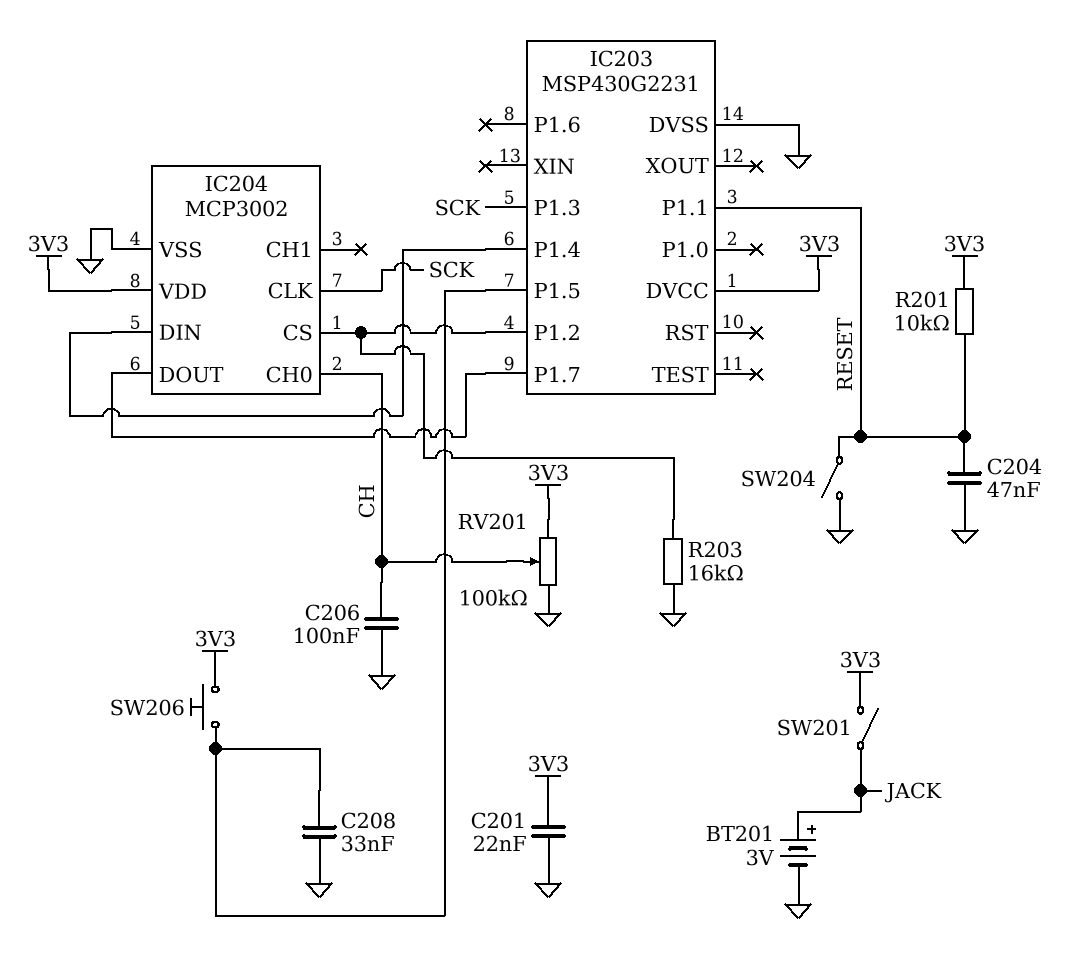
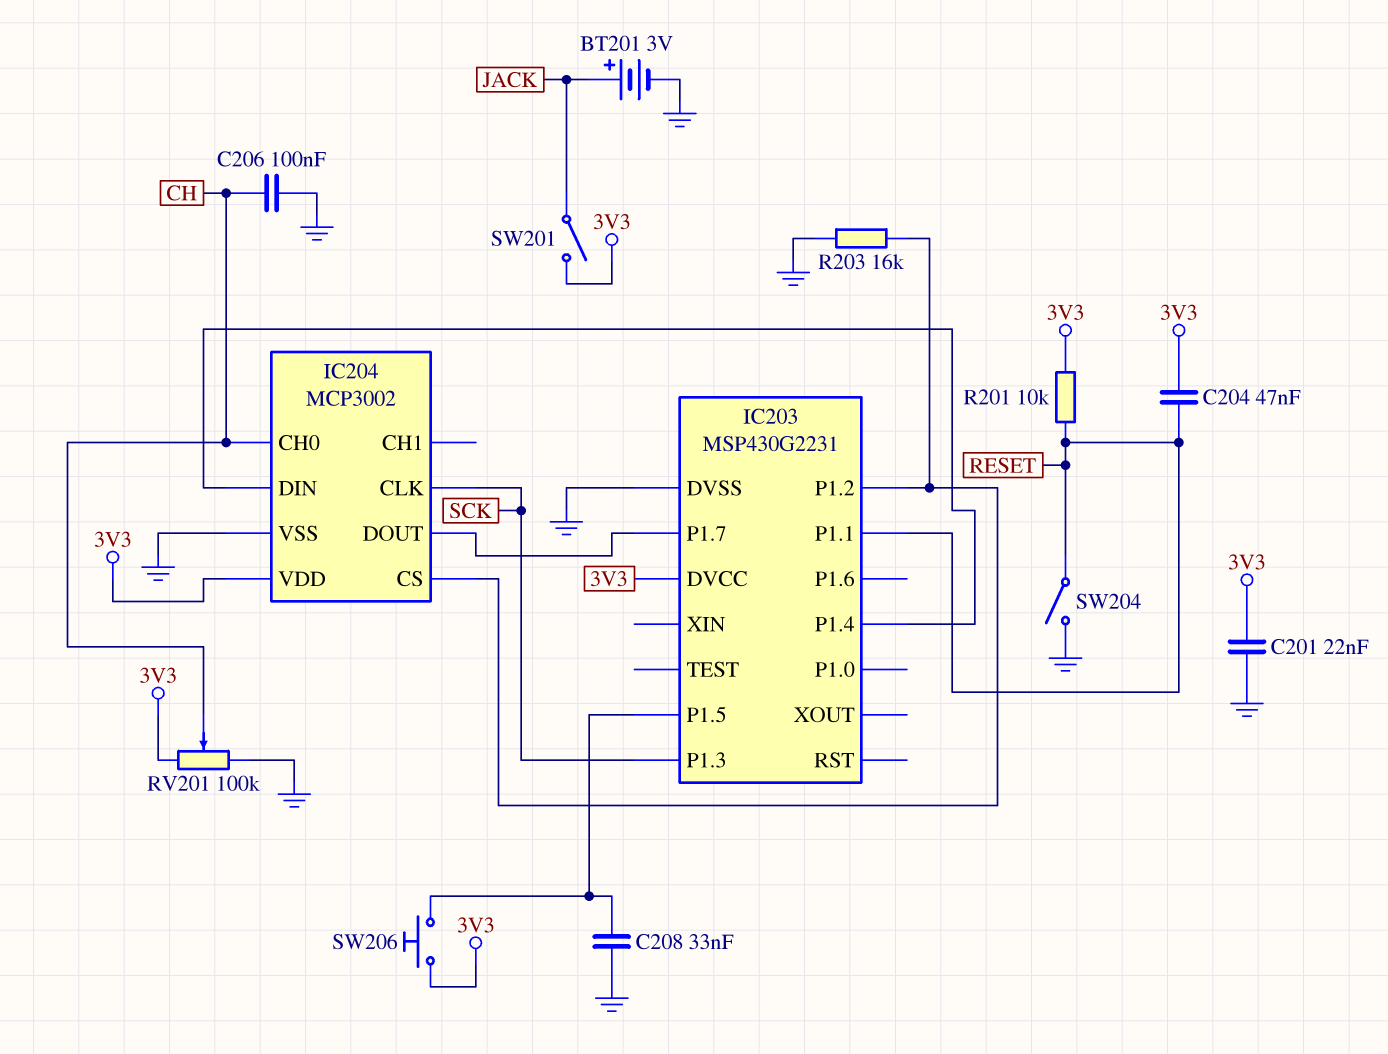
C204: 47nF (GND, RESET) -> 47nF (3V3, RESET)

